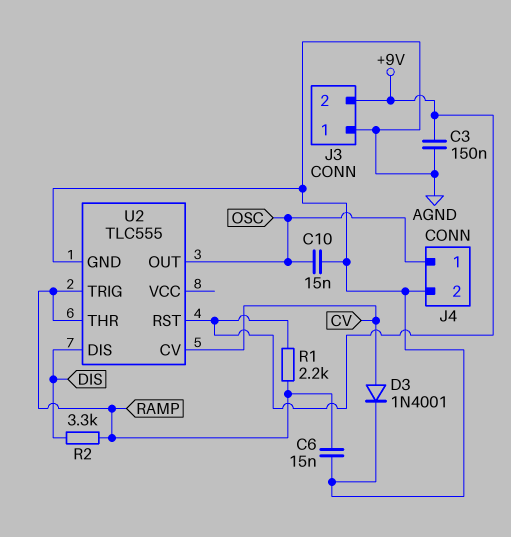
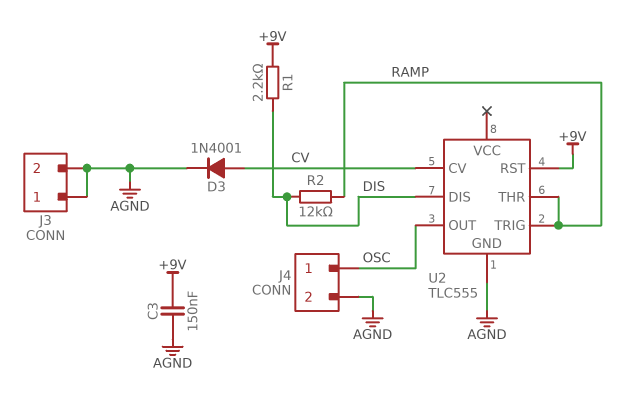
C6: 15nF (AGND, RAMP) -> none
C10: 15nF (AGND, OSC) -> none
J3 pin 2: +9V -> AGND
R1: 2.2k (+9V, RAMP) -> 2.2k (+9V, DIS)
R2: 3.3k (DIS, RAMP) -> 12k (DIS, RAMP)

